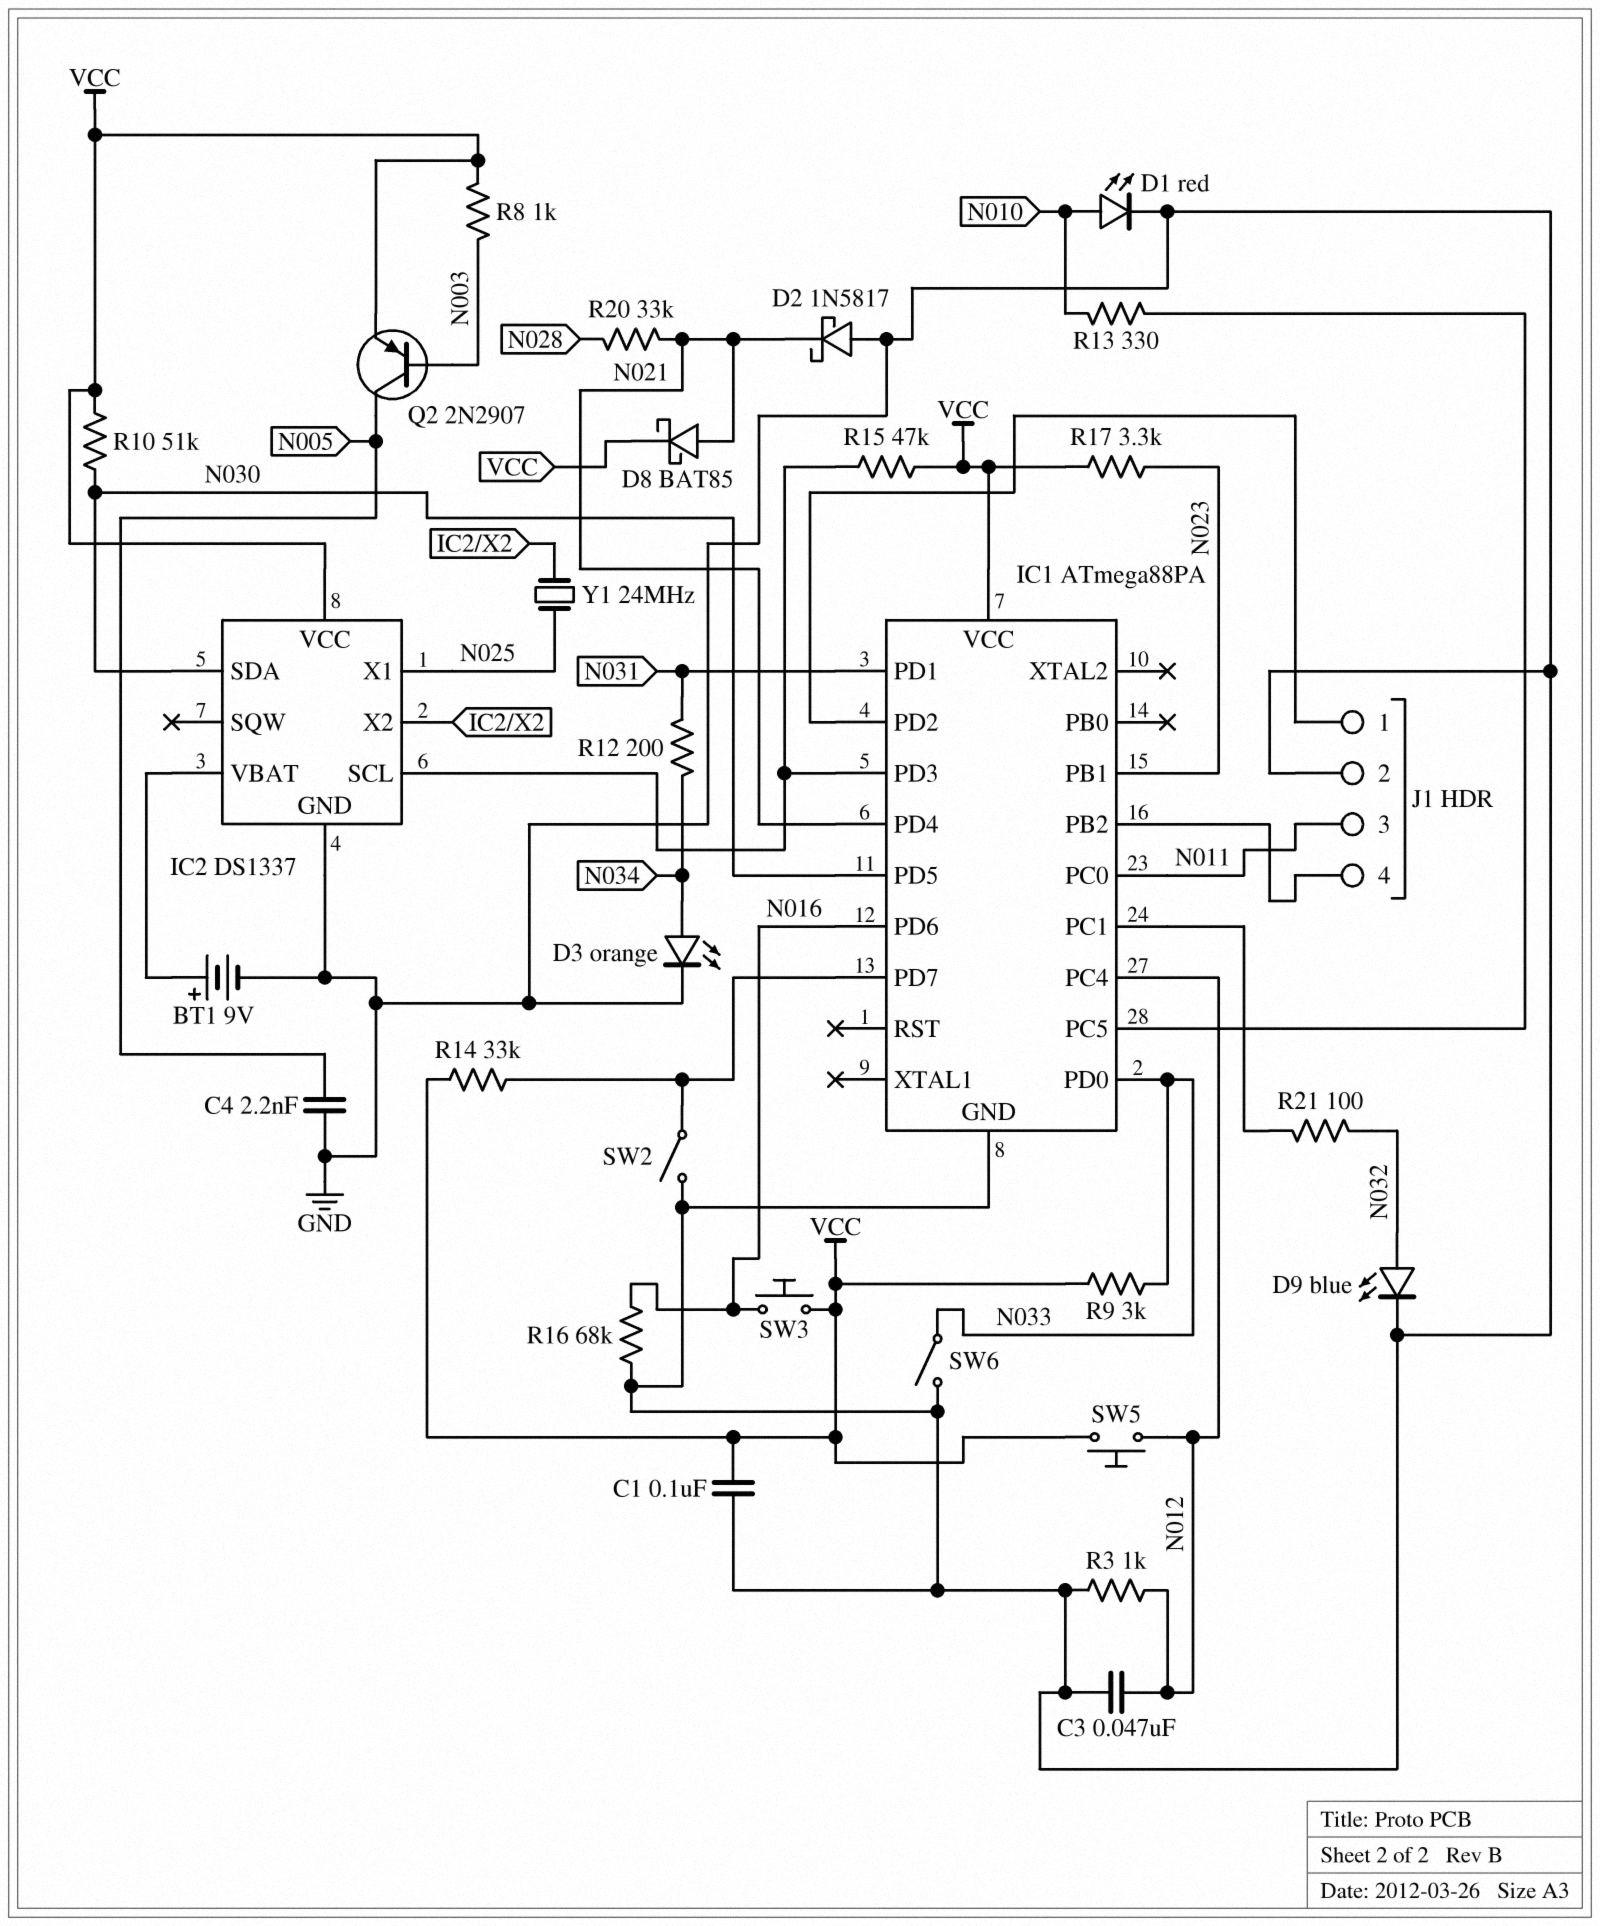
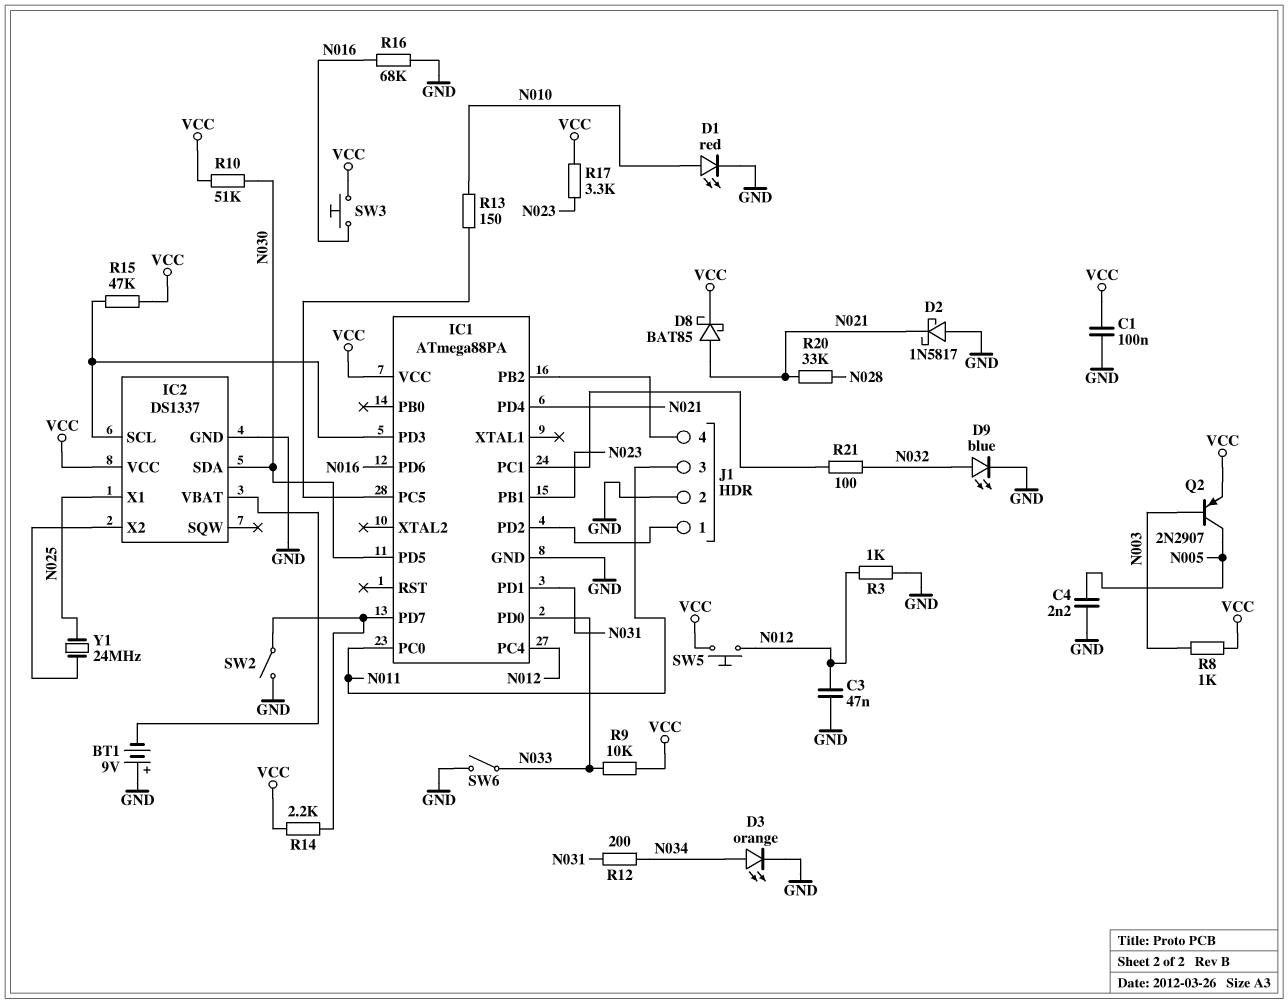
BT1: 9V (plus IC2/VBAT, minus GND) -> 9V (plus GND, minus IC2/VBAT)
R9: 3k (N033, VCC) -> 10k (N033, VCC)
R13: 330 (IC1/PC5, N010) -> 150 (IC1/PC5, N010)
R14: 33k (IC1/PD7, VCC) -> 2.2k (IC1/PD7, VCC)

